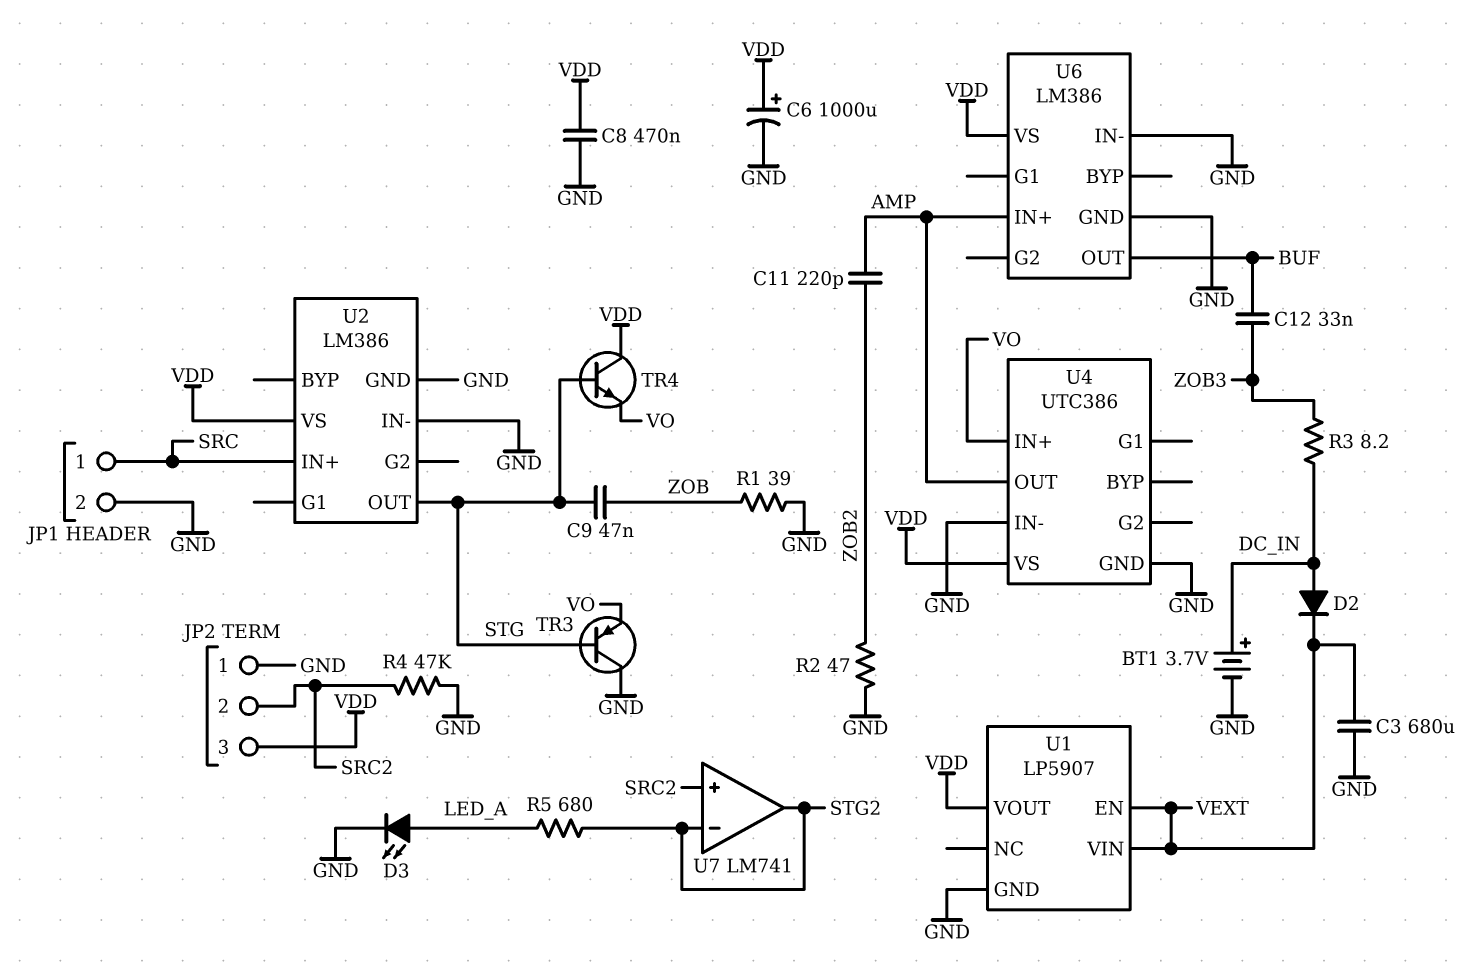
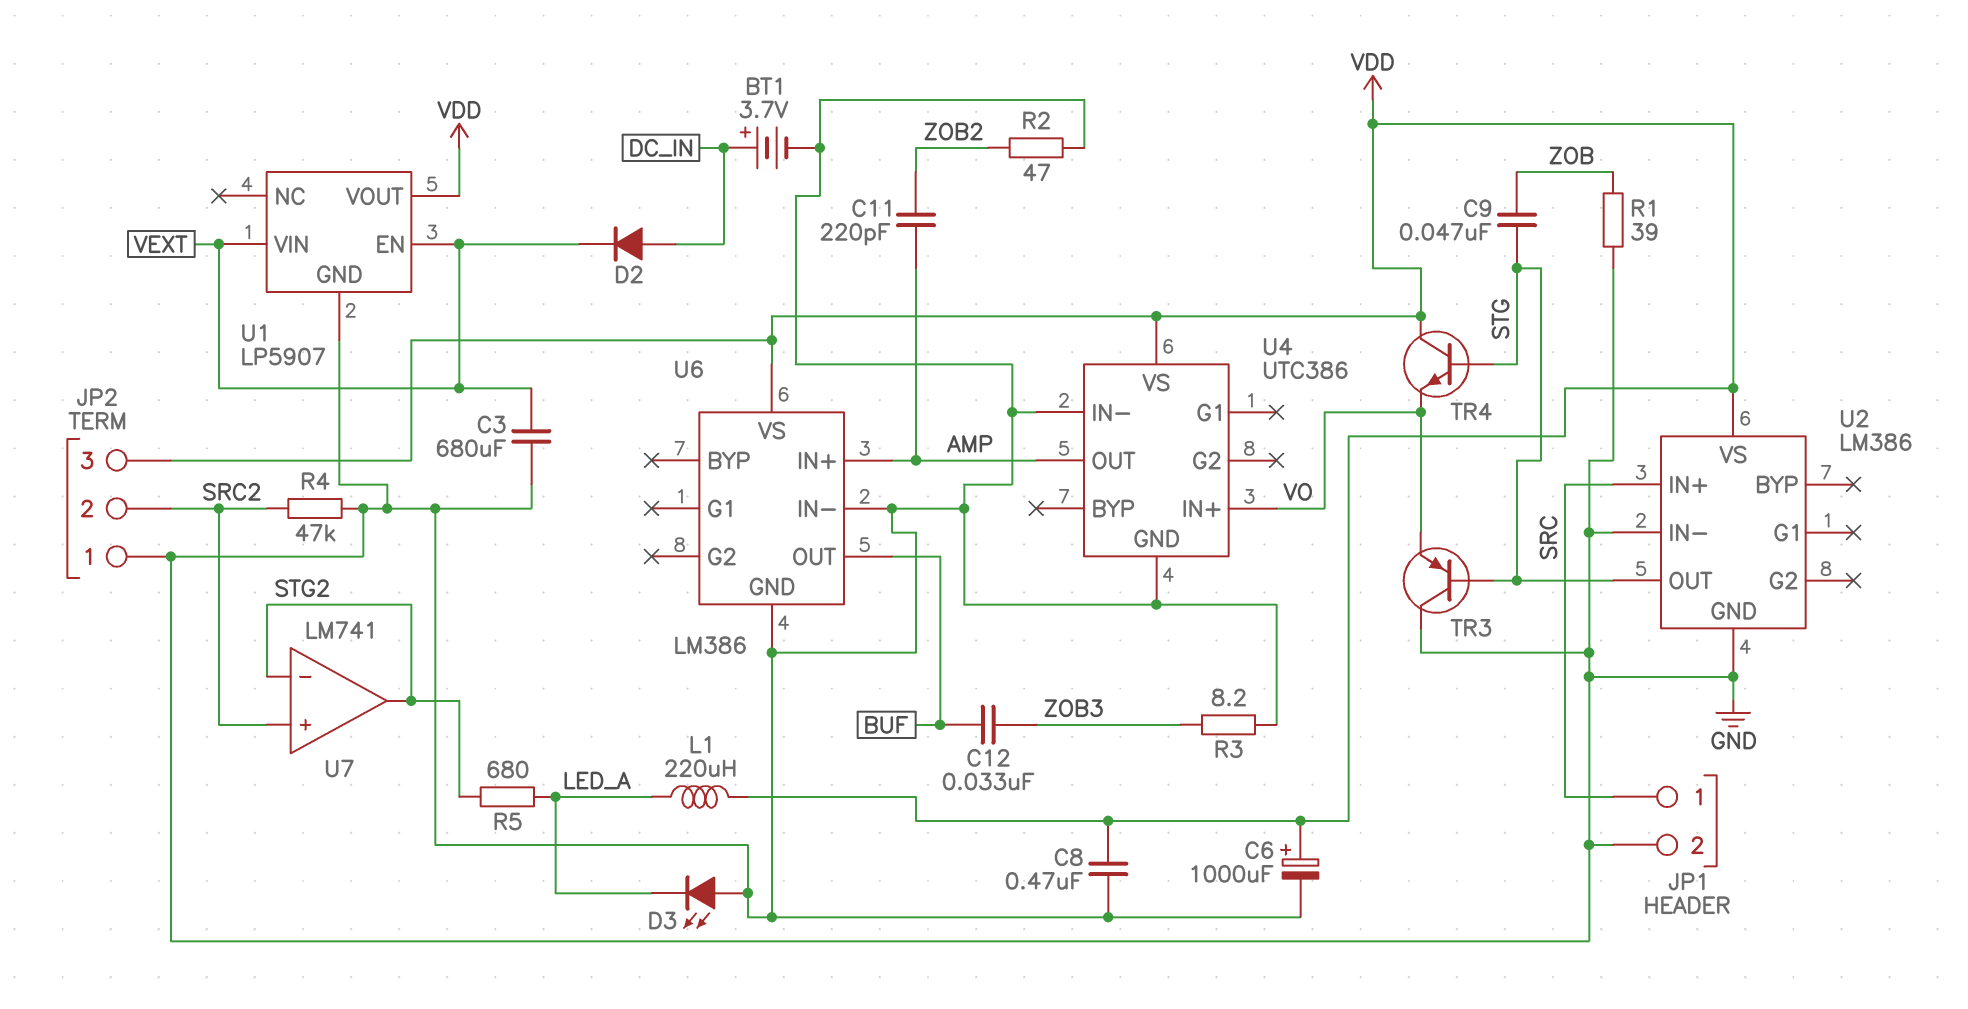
D3: LED (A LED_A, K GND) -> LED (A GND, K LED_A)
L1: none -> 220uH (LED_A, VDD)
R3: 8.2 (DC_IN, ZOB3) -> 8.2 (GND, ZOB3)

